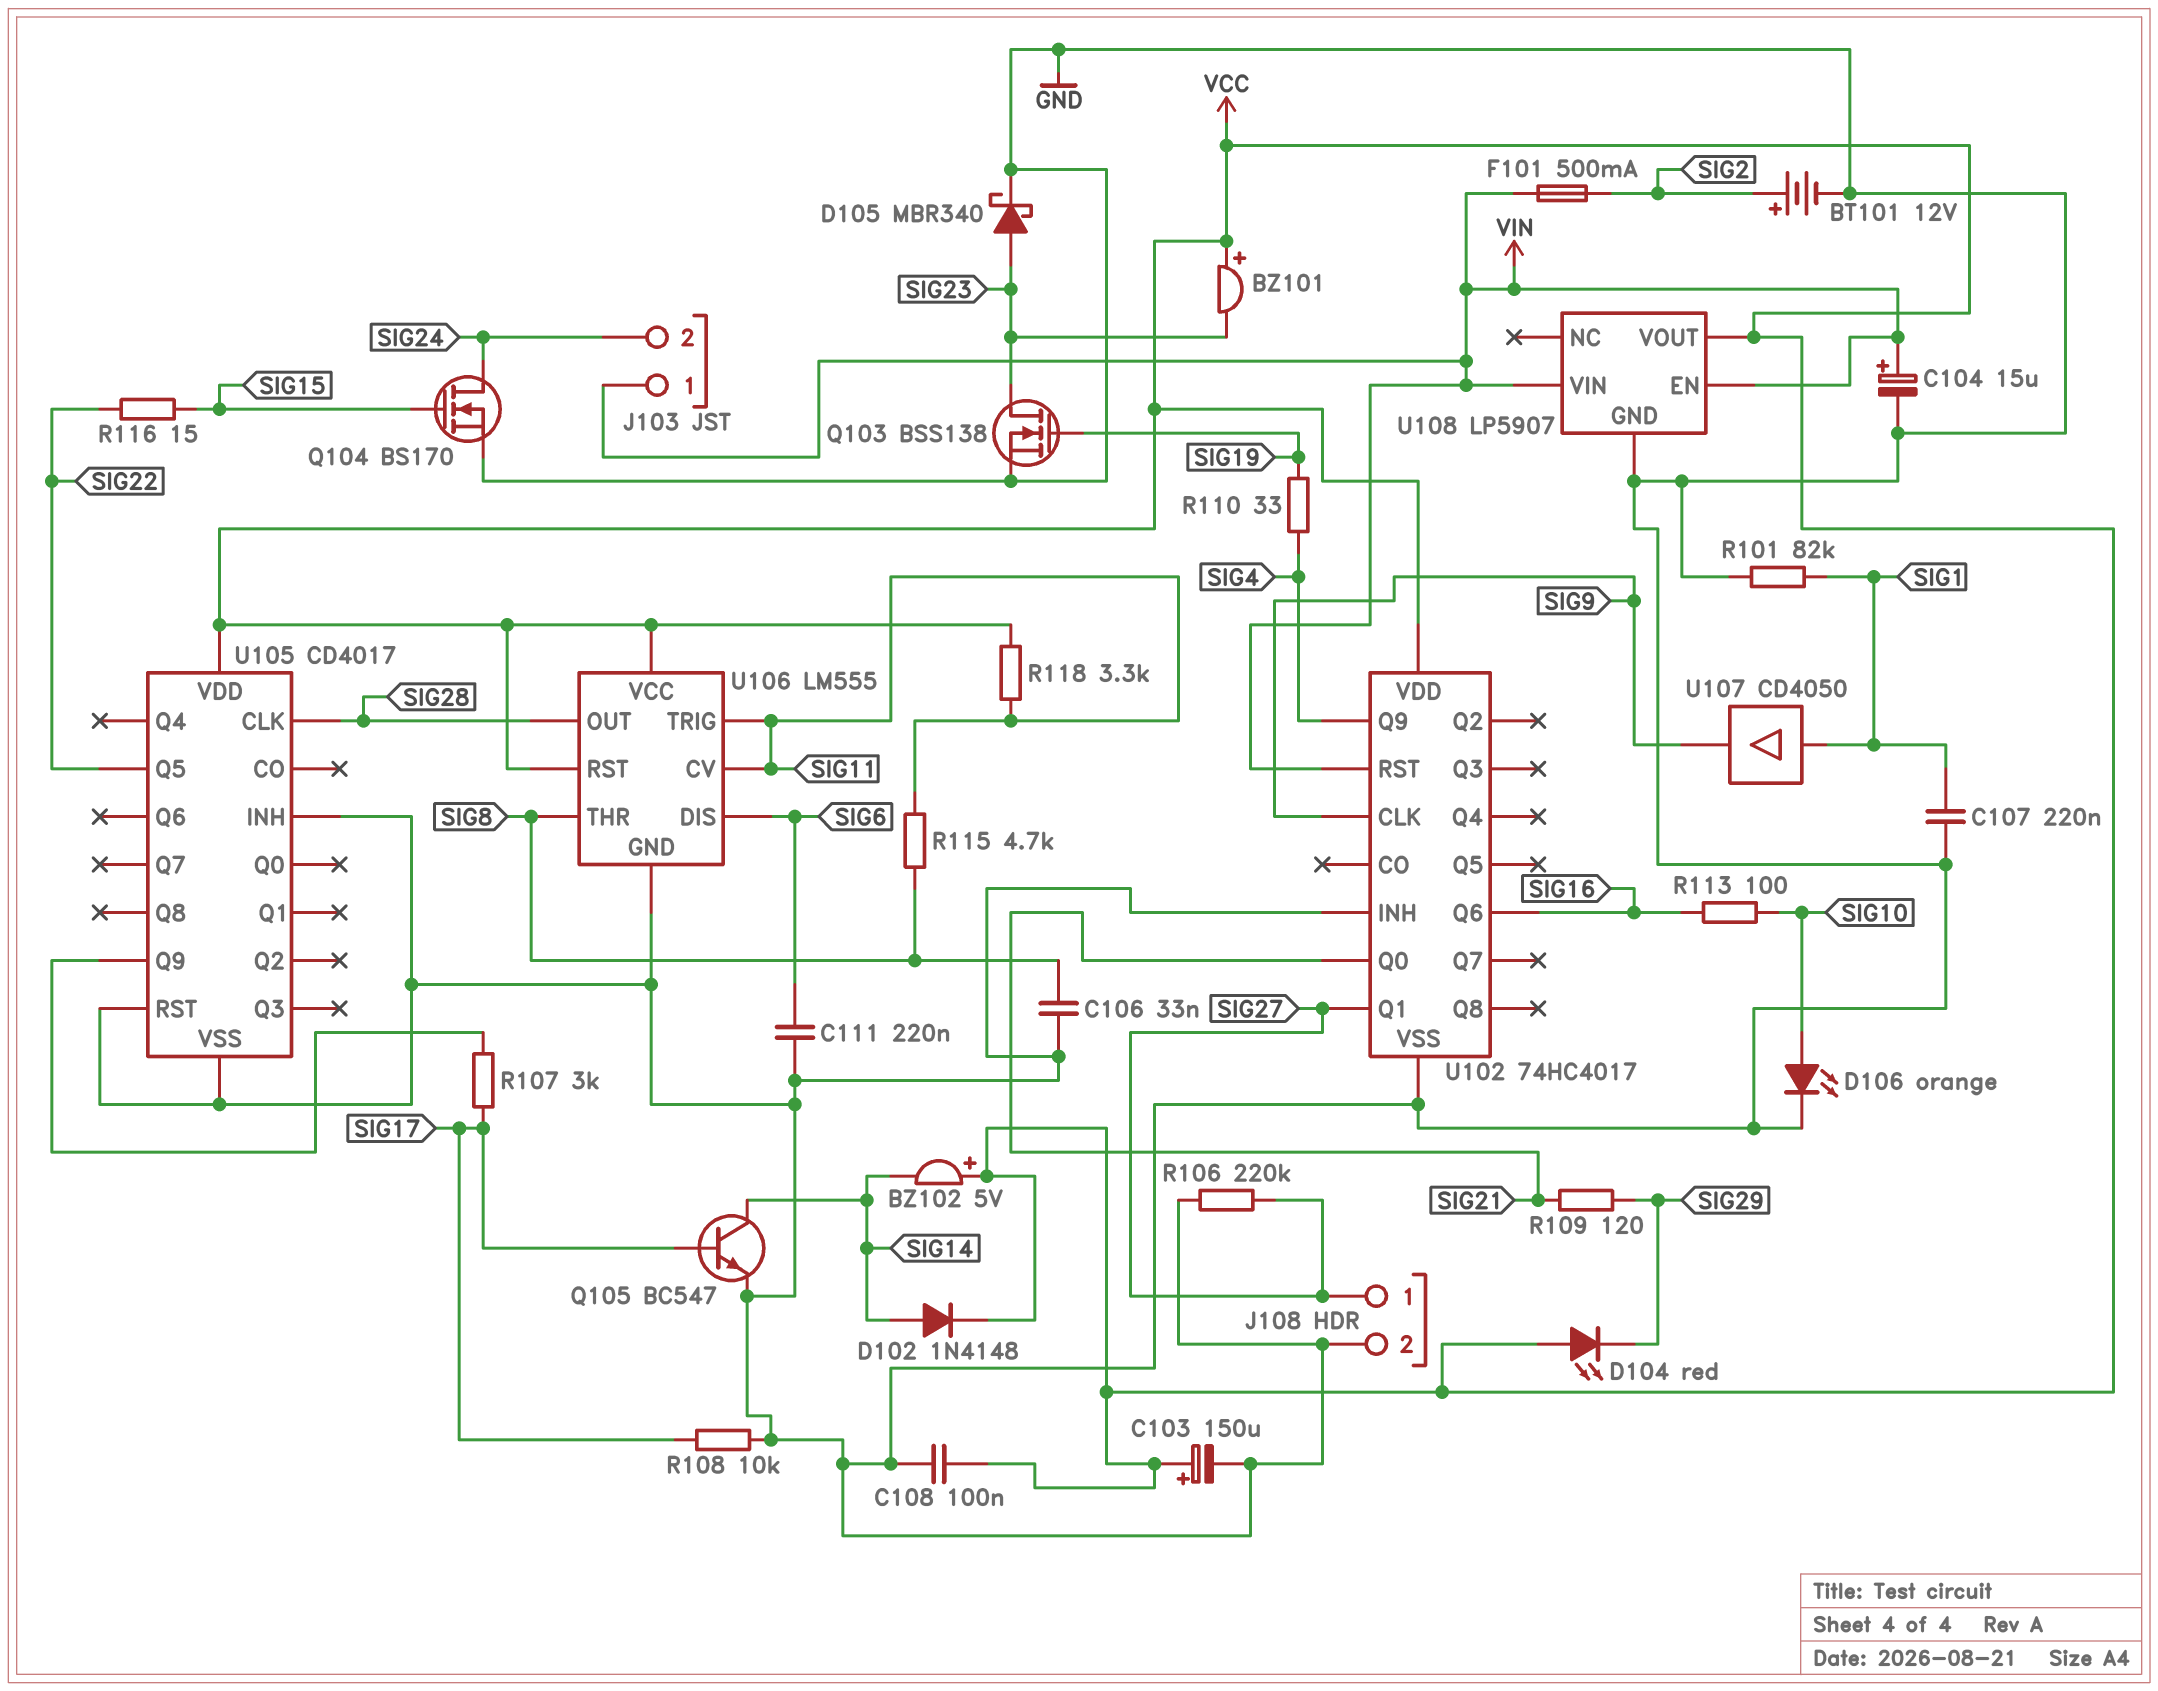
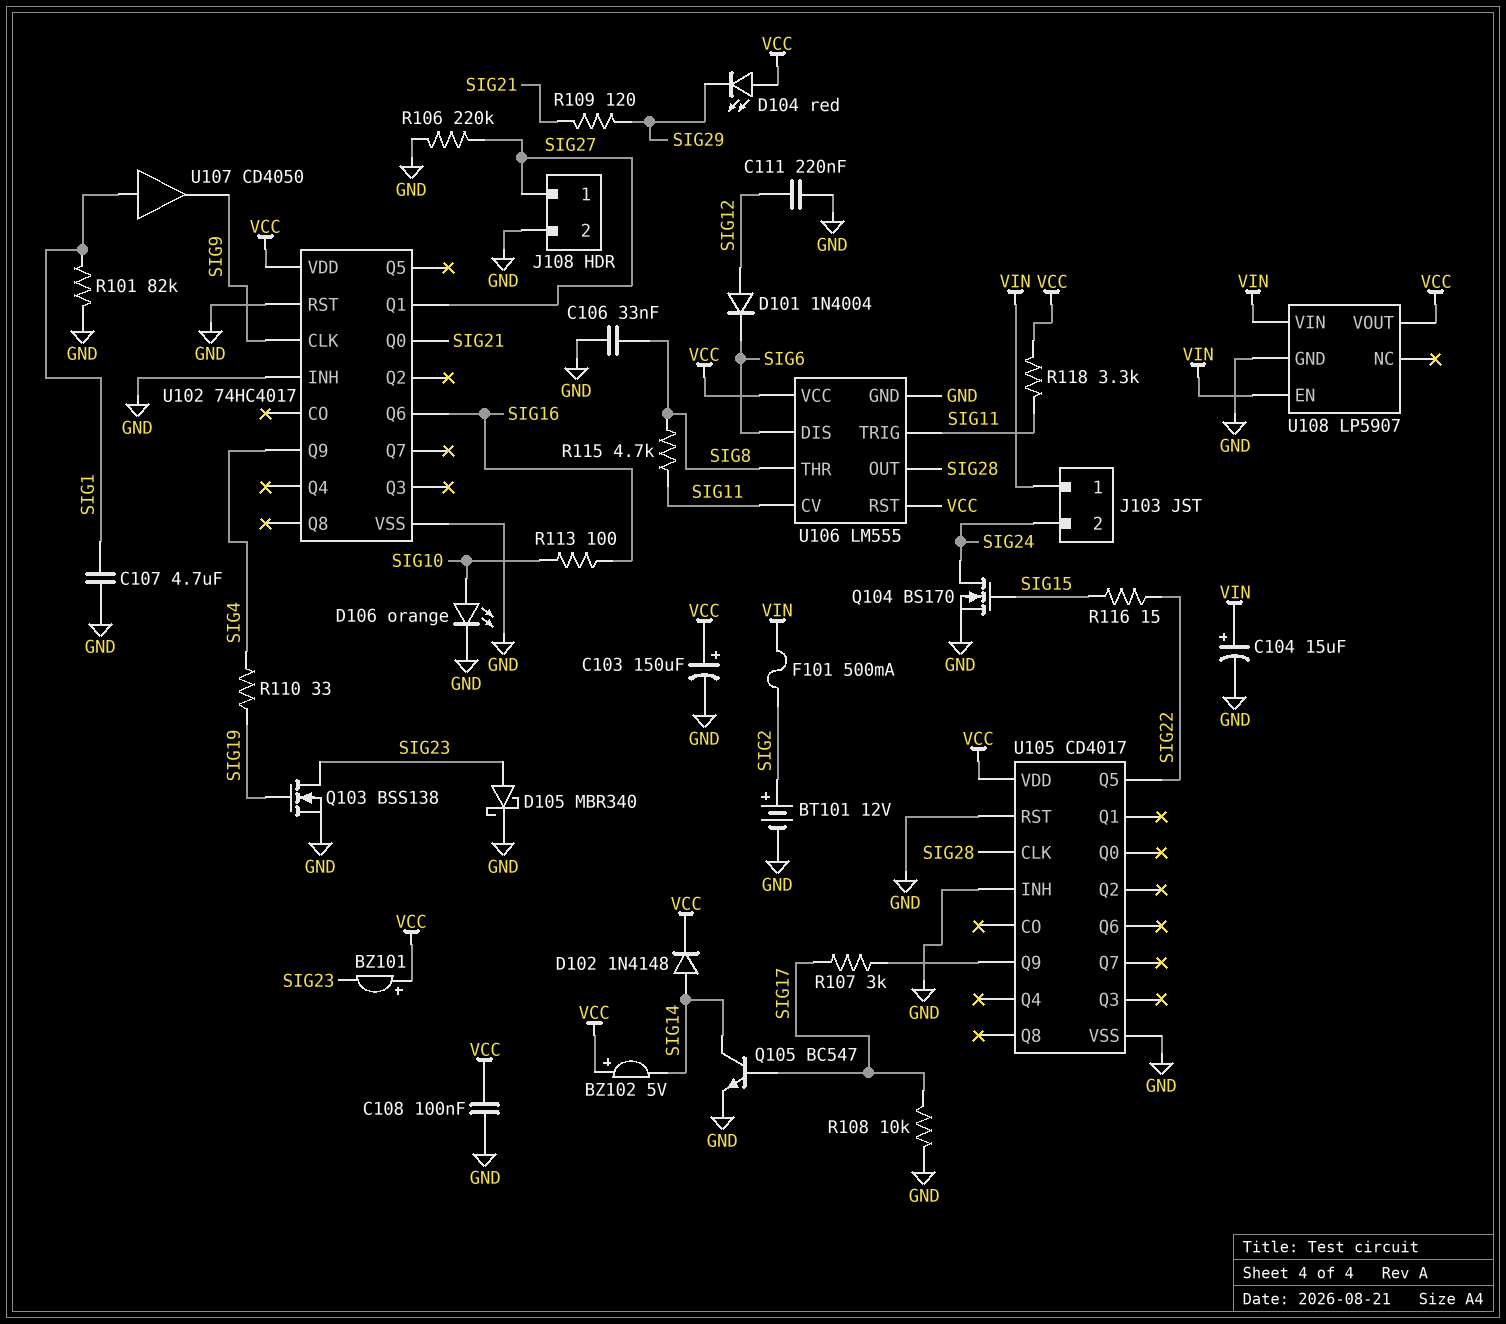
C107: 220nF (GND, SIG1) -> 4.7uF (GND, SIG1)
C111: 220nF (GND, SIG6) -> 220nF (GND, SIG12)
D101: none -> diode 1N4004 (A SIG12, K SIG6)
U102 pin RST: VIN -> GND

